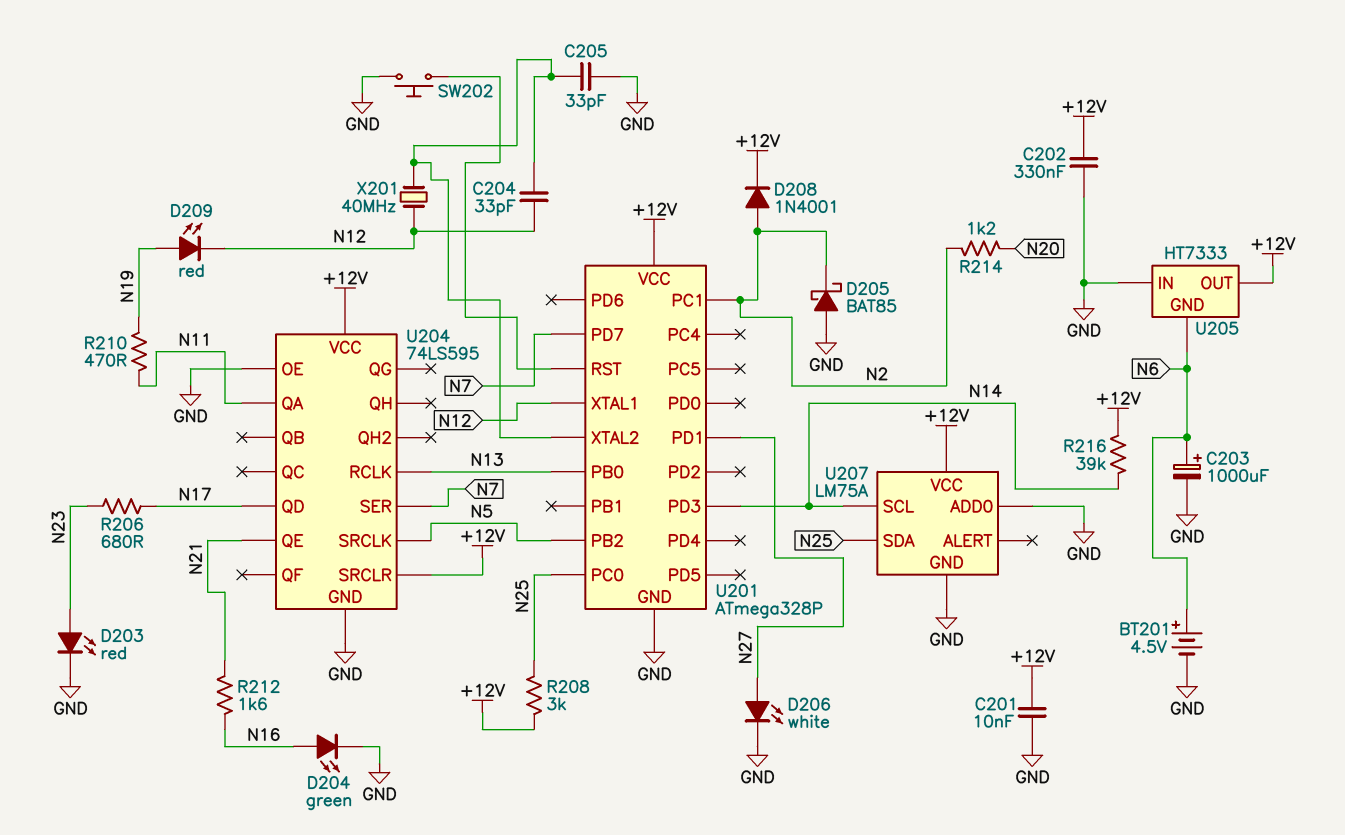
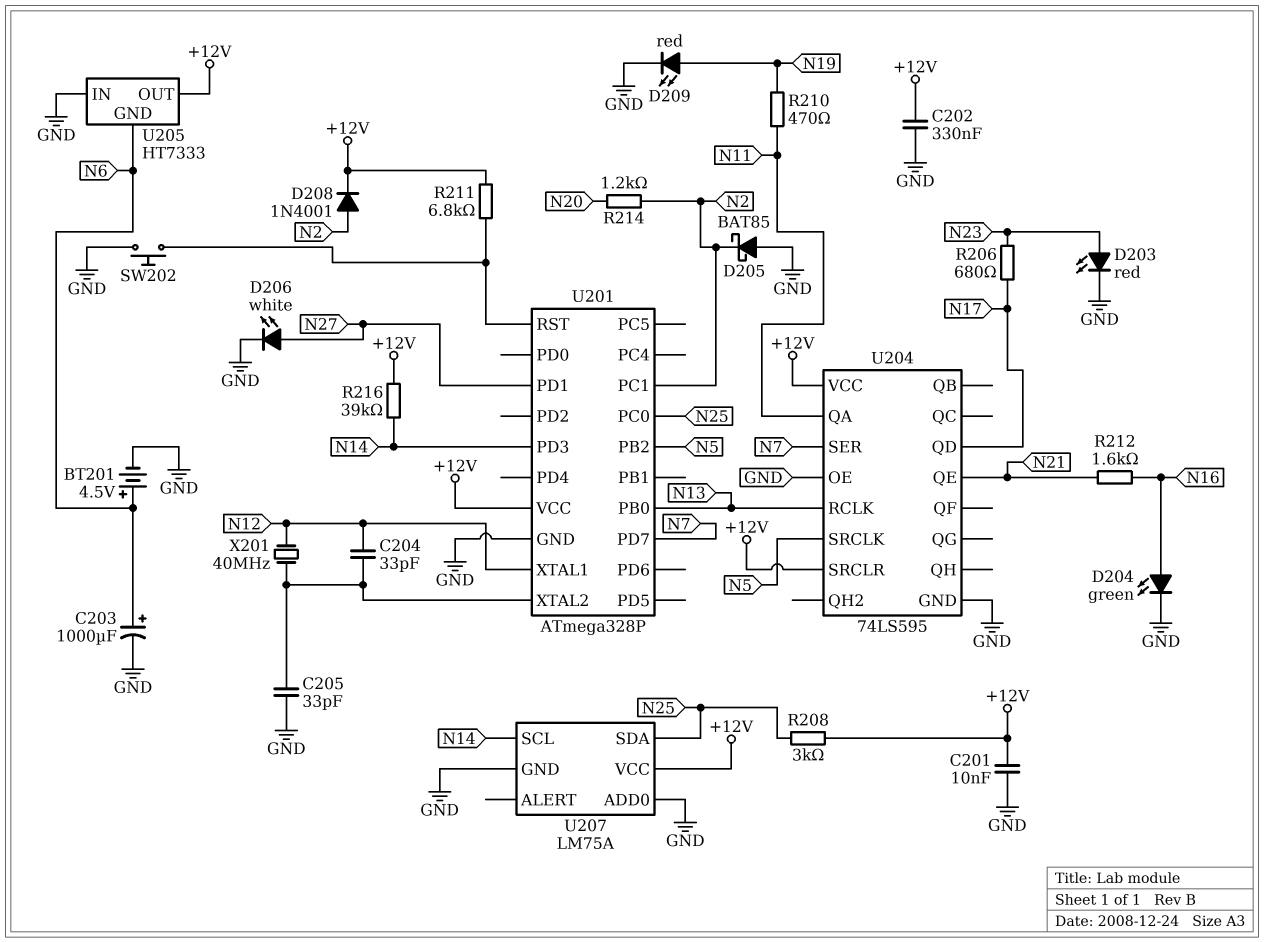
D209: LED red (A N19, K N12) -> LED red (A N19, K GND)
R211: none -> 6.8k (+12V, U201/RST)

